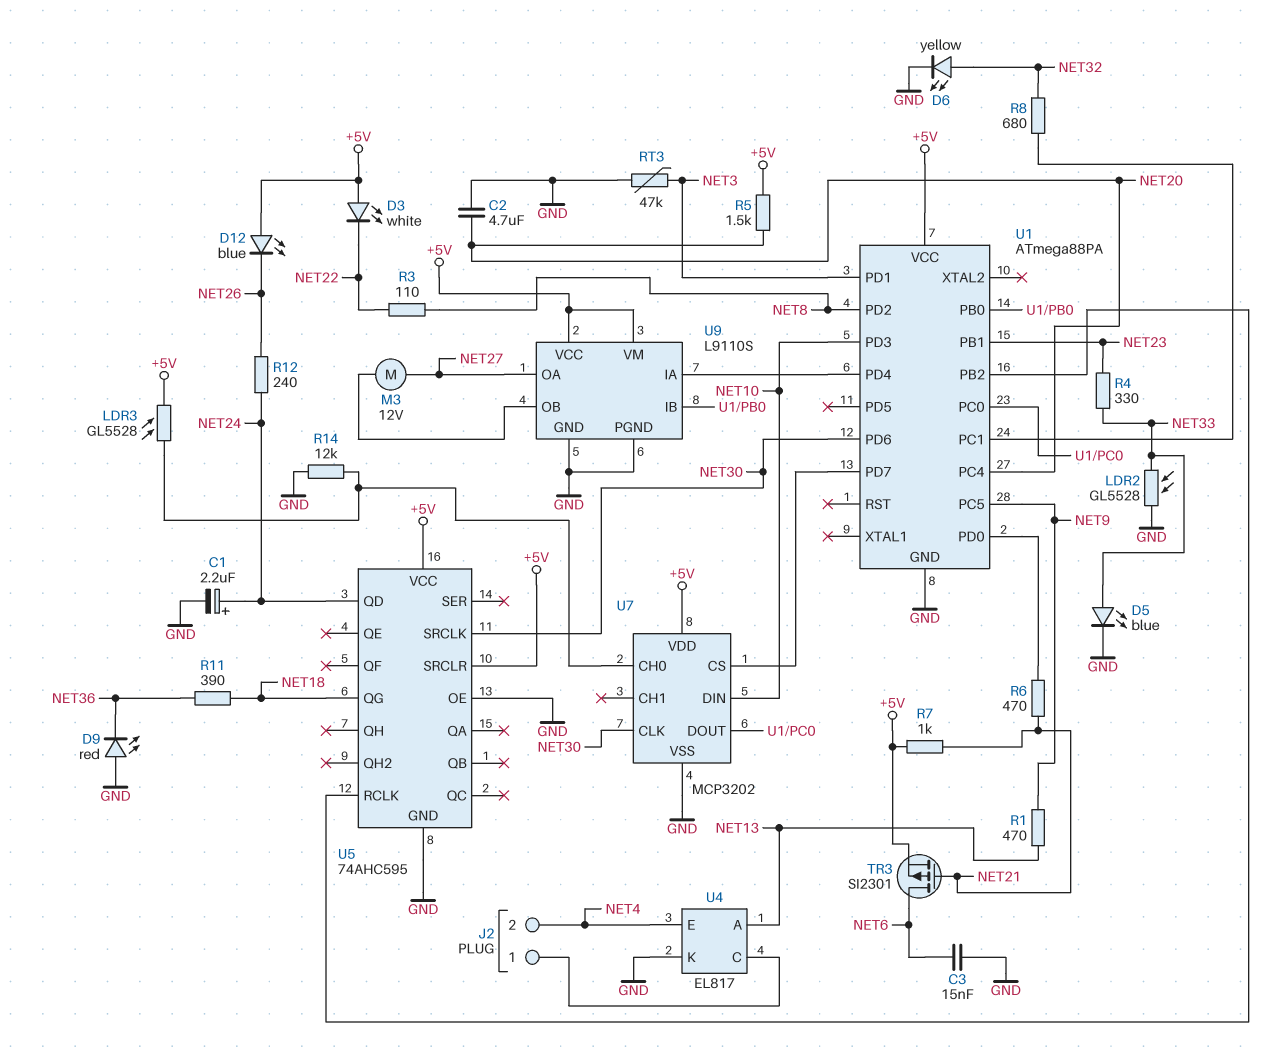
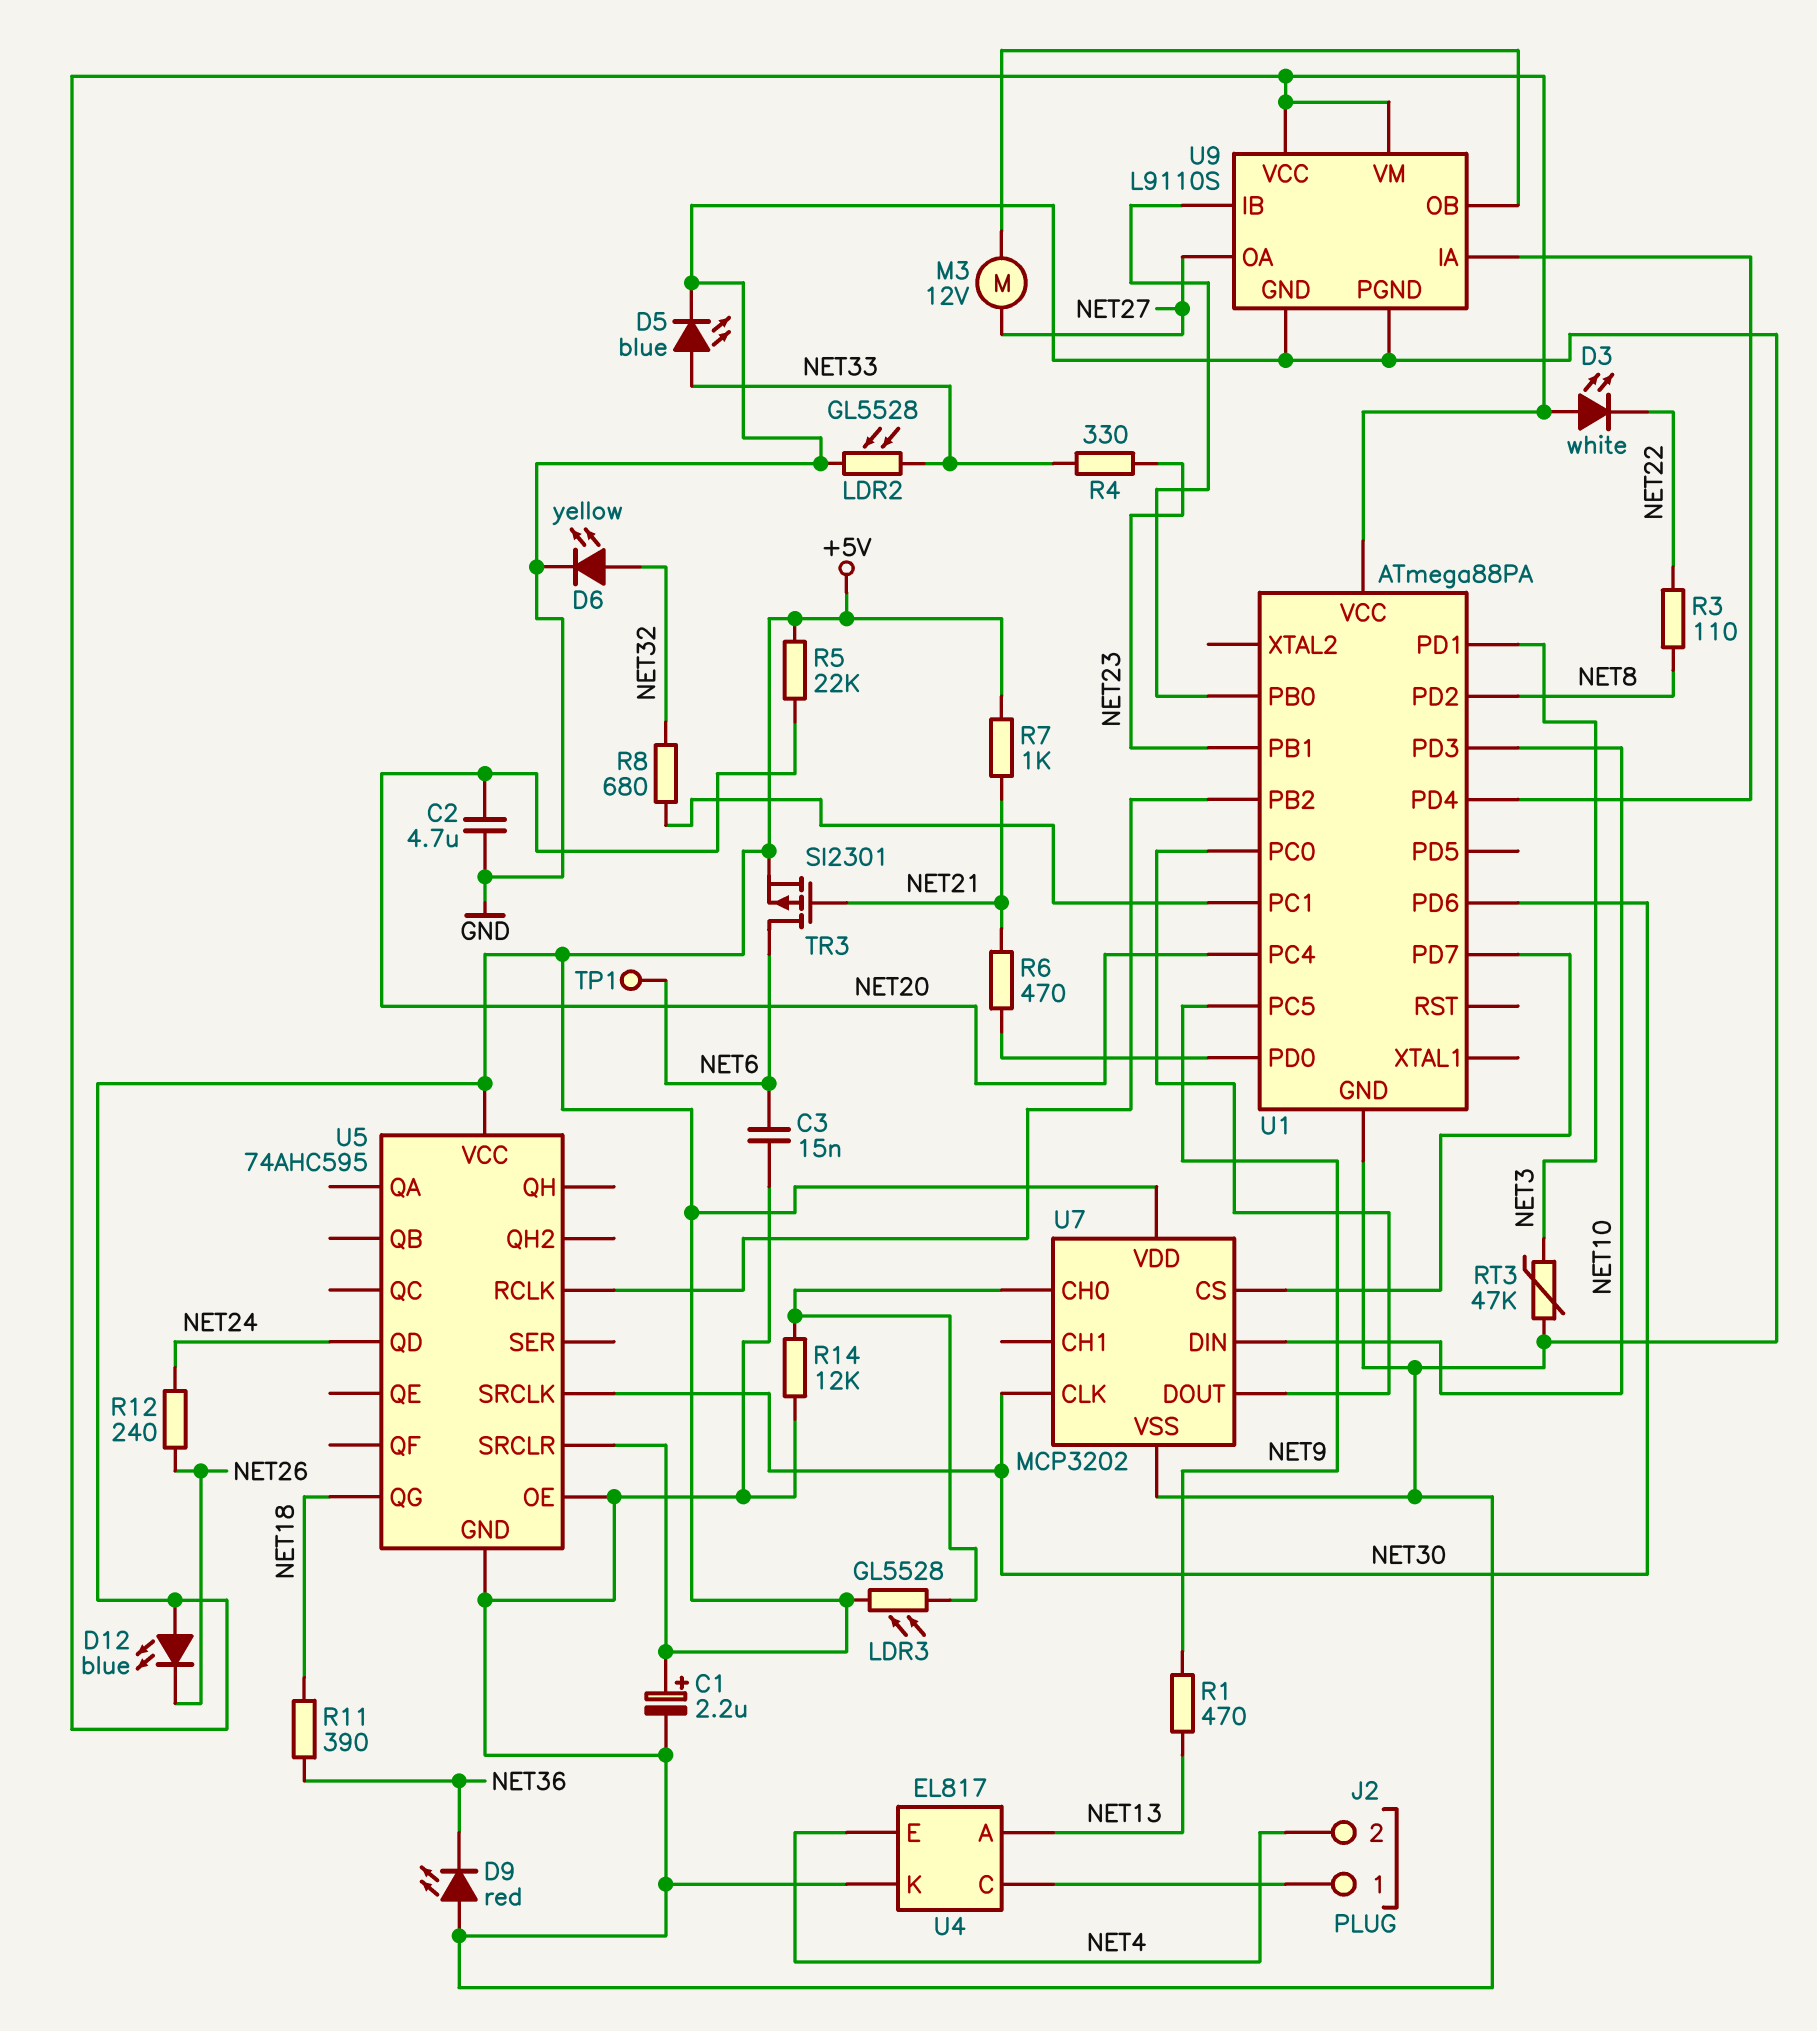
C1: 2.2uF (plus NET24, minus GND) -> 2.2uF (plus +5V, minus GND)
R5: 1.5k (+5V, NET20) -> 22k (+5V, NET20)
TP1: none -> test point (NET6)

